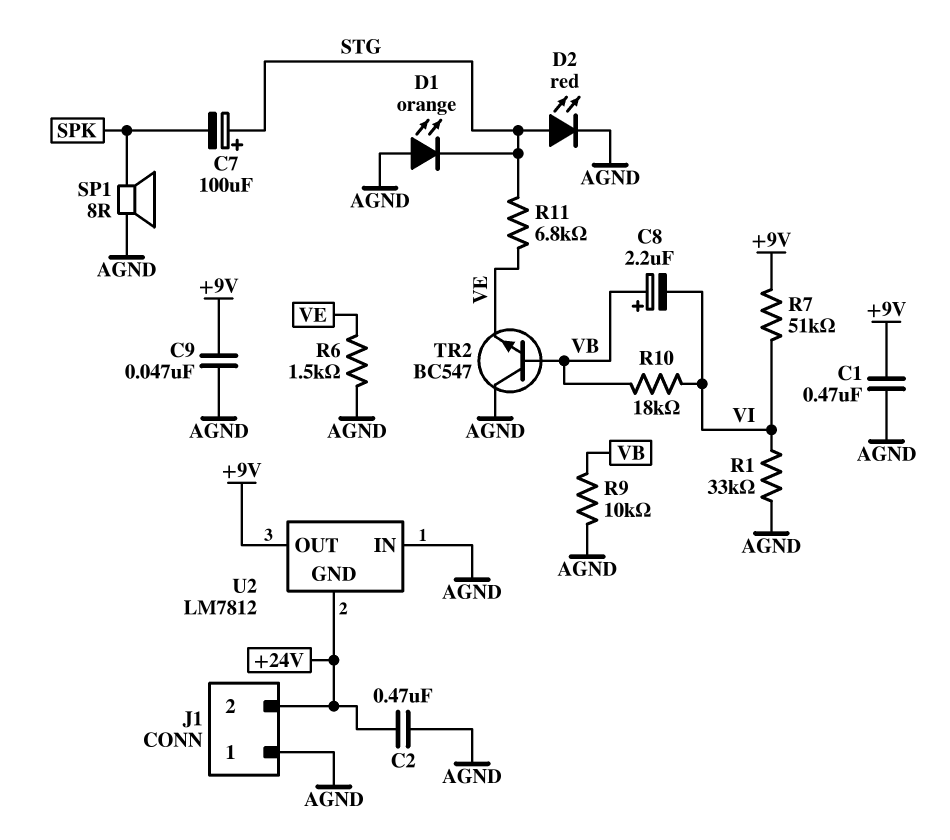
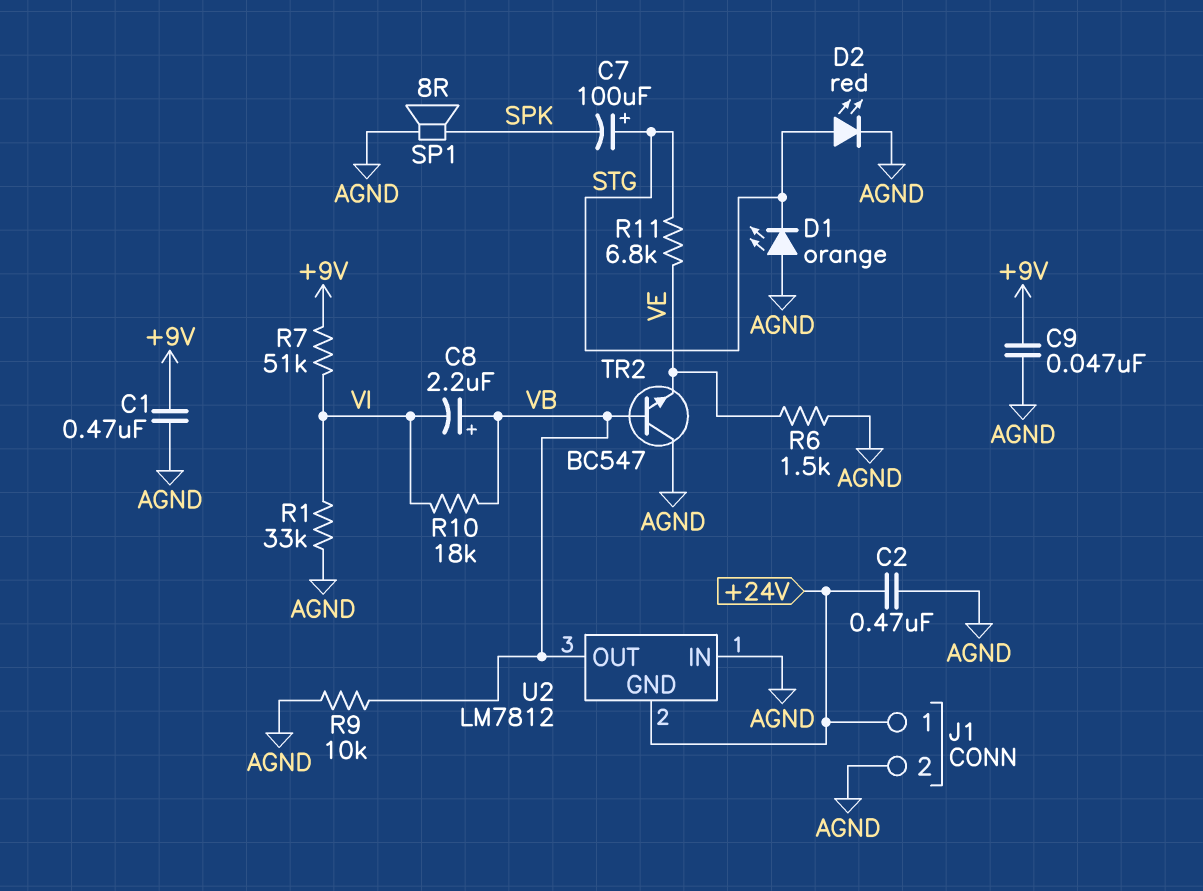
J1 pin 1: AGND -> +24V
J1 pin 2: +24V -> AGND
U2 pin OUT: +9V -> VB

